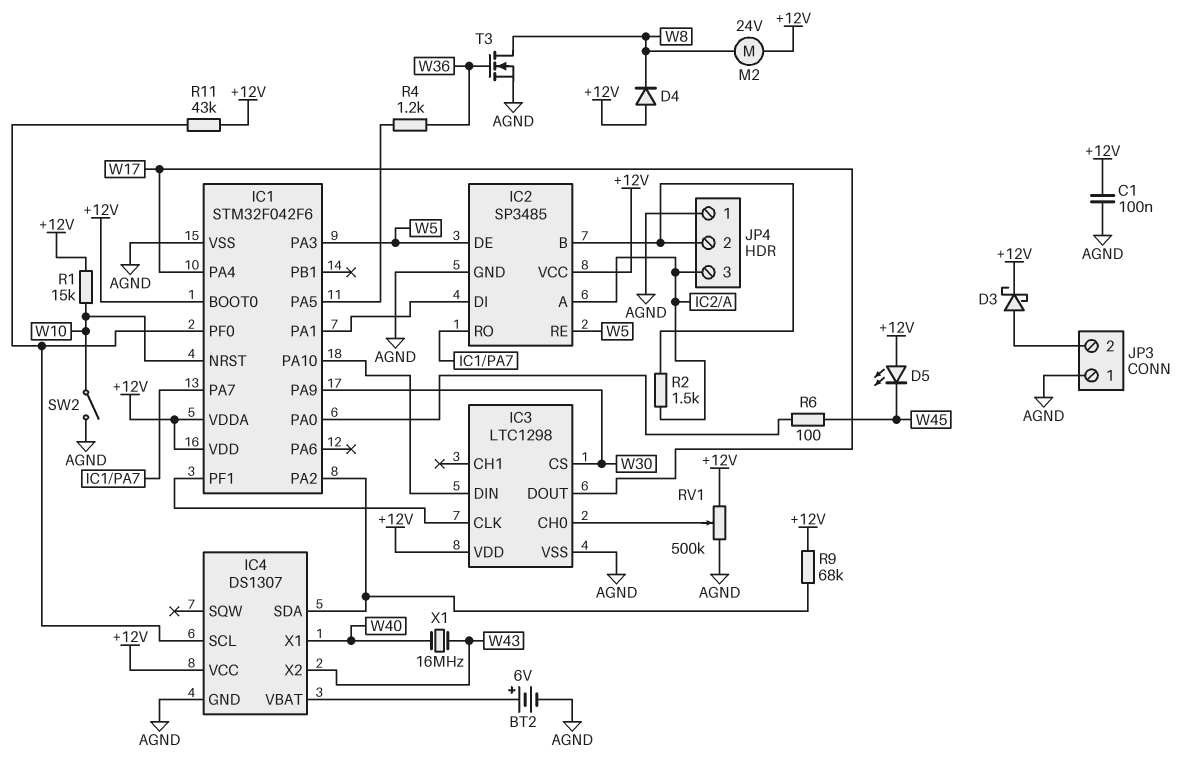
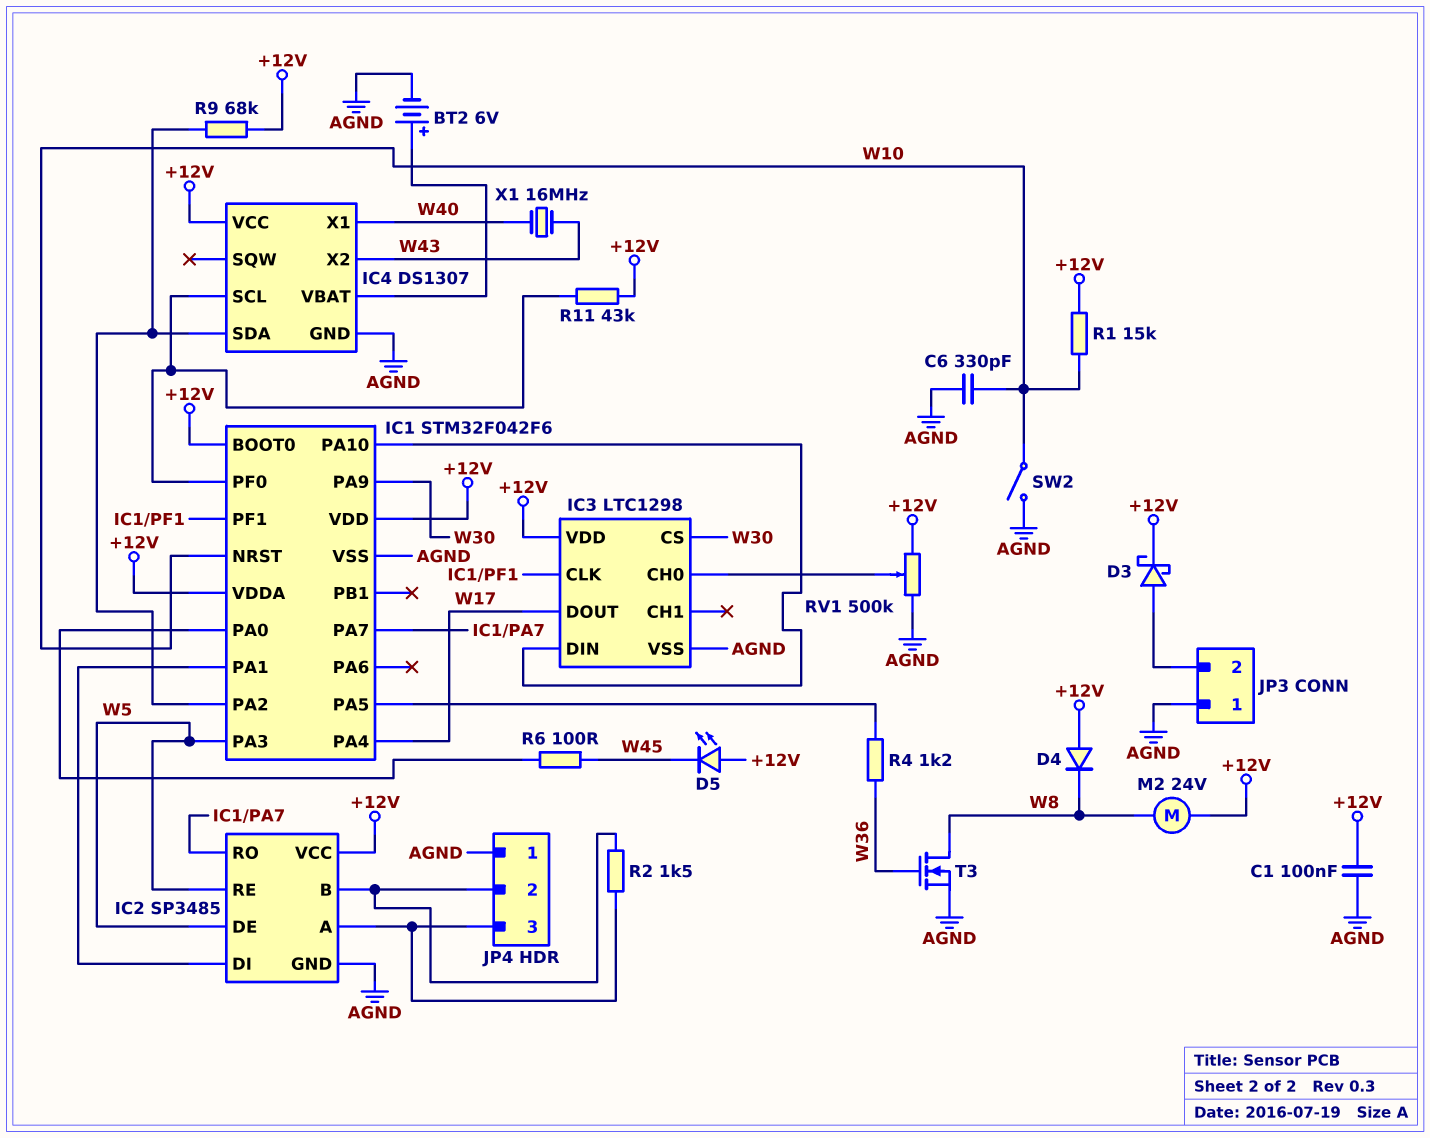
C6: none -> 330pF (AGND, W10)

